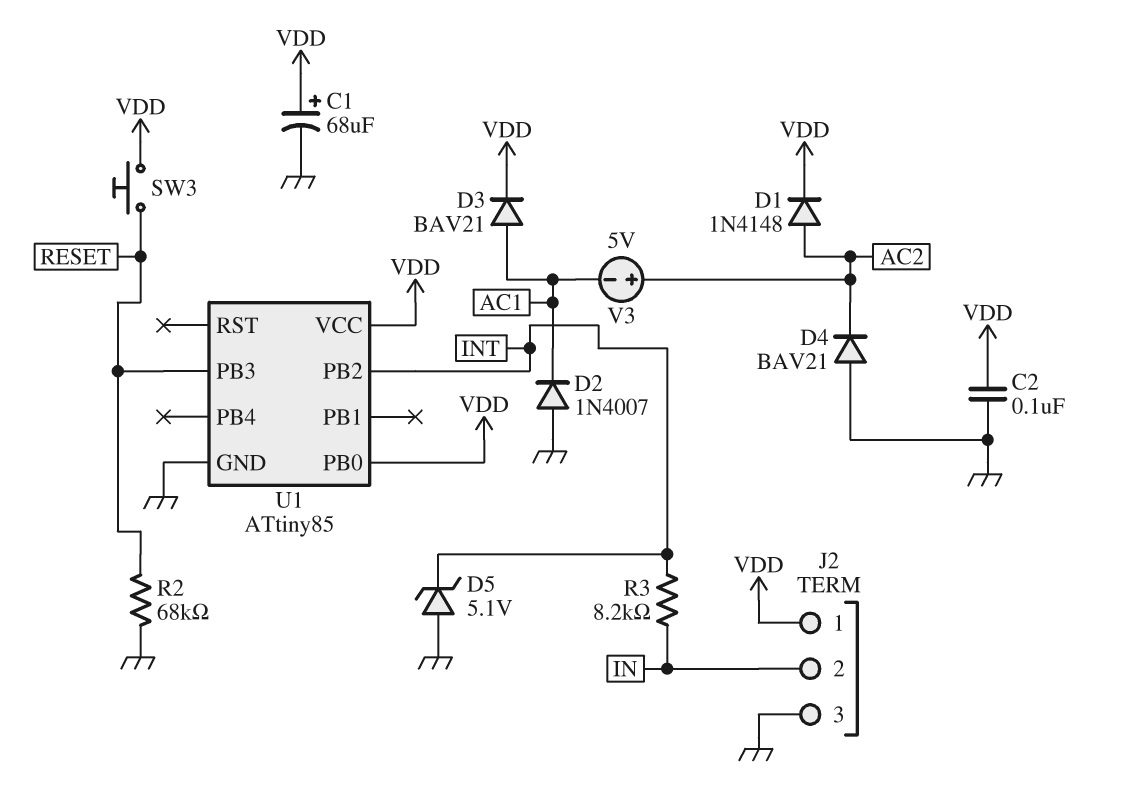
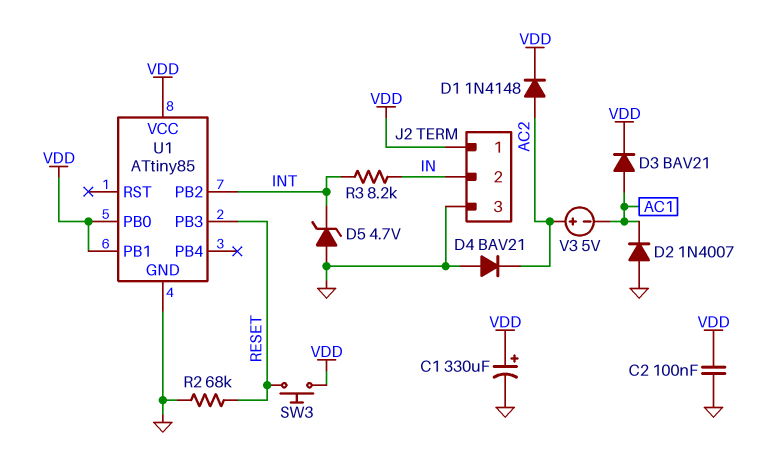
C1: 68uF (plus VDD, minus GND) -> 330uF (plus VDD, minus GND)
D5: zener 5.1V (A GND, K INT) -> zener 4.7V (A GND, K INT)
U1 pin PB1: none -> VDD

